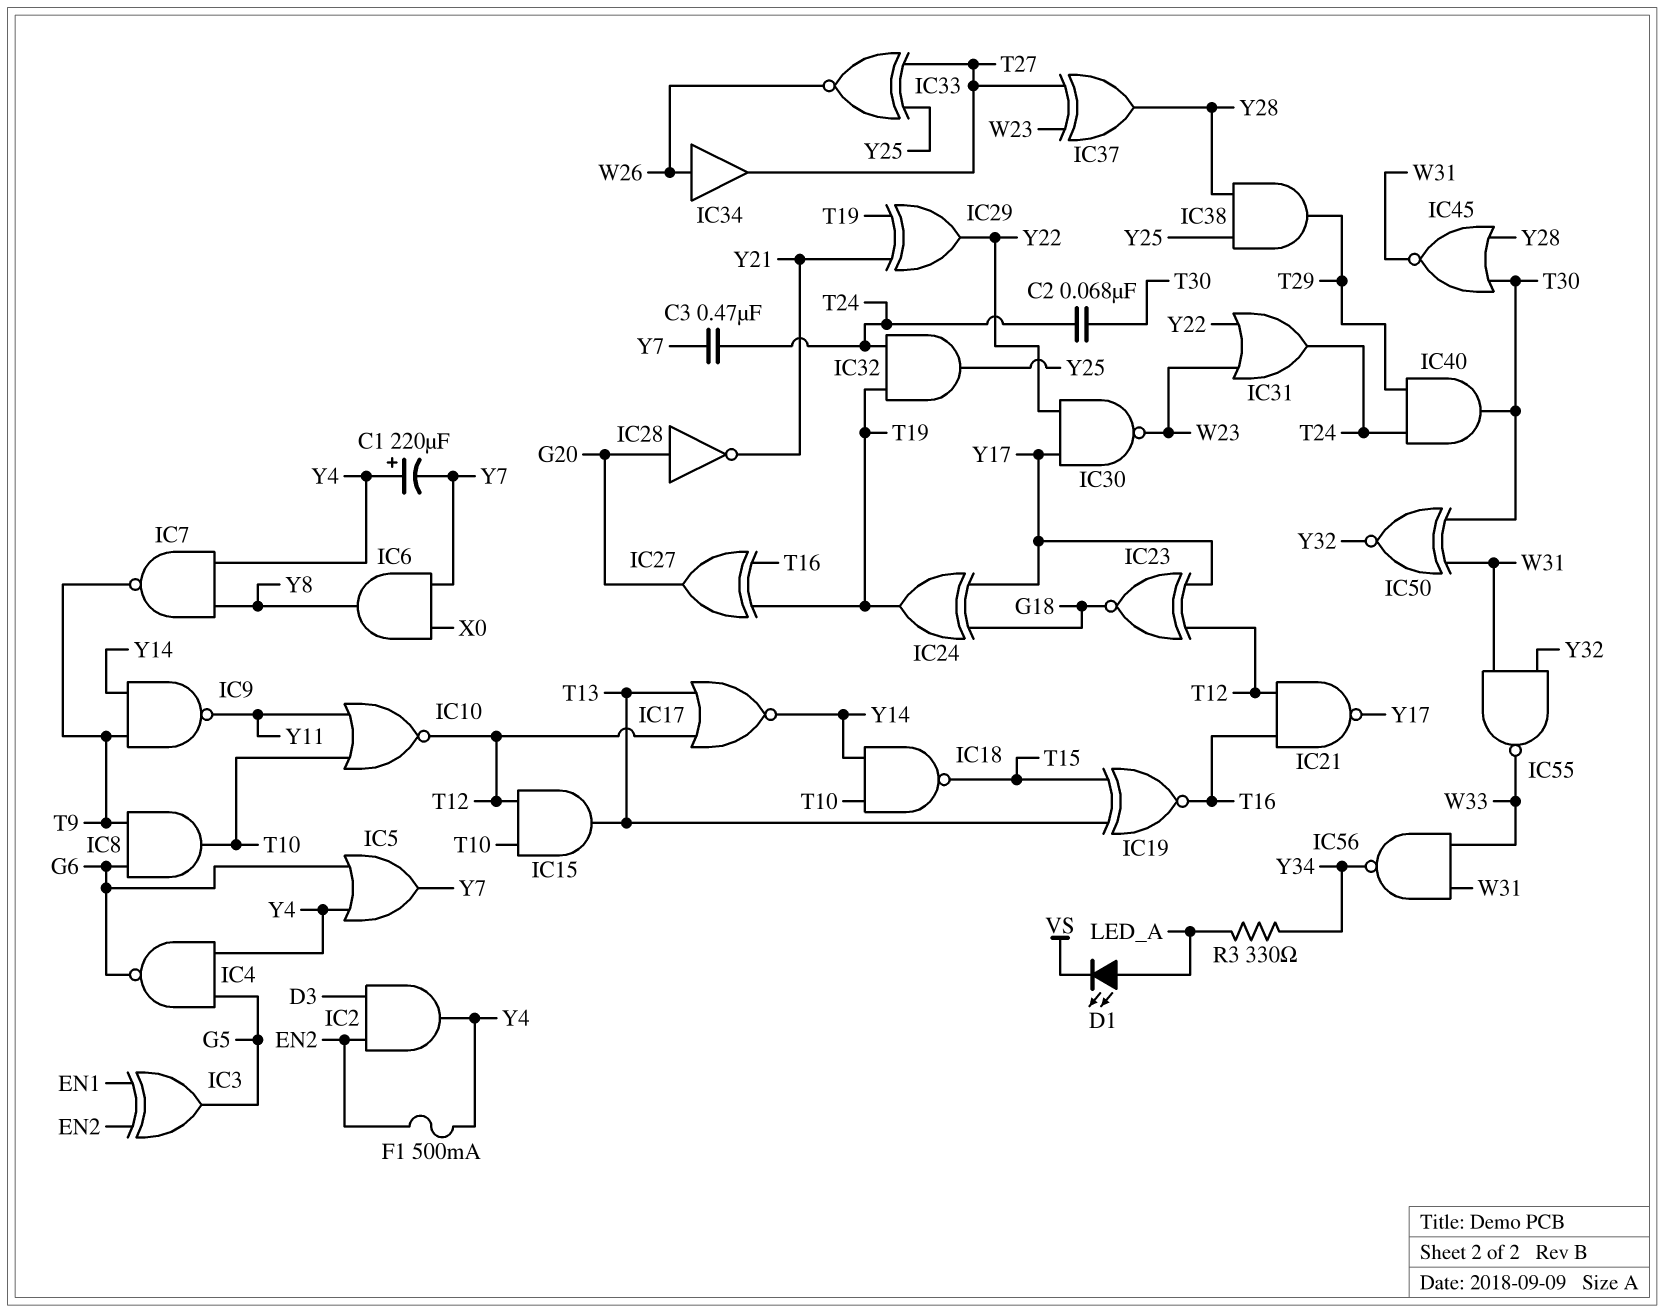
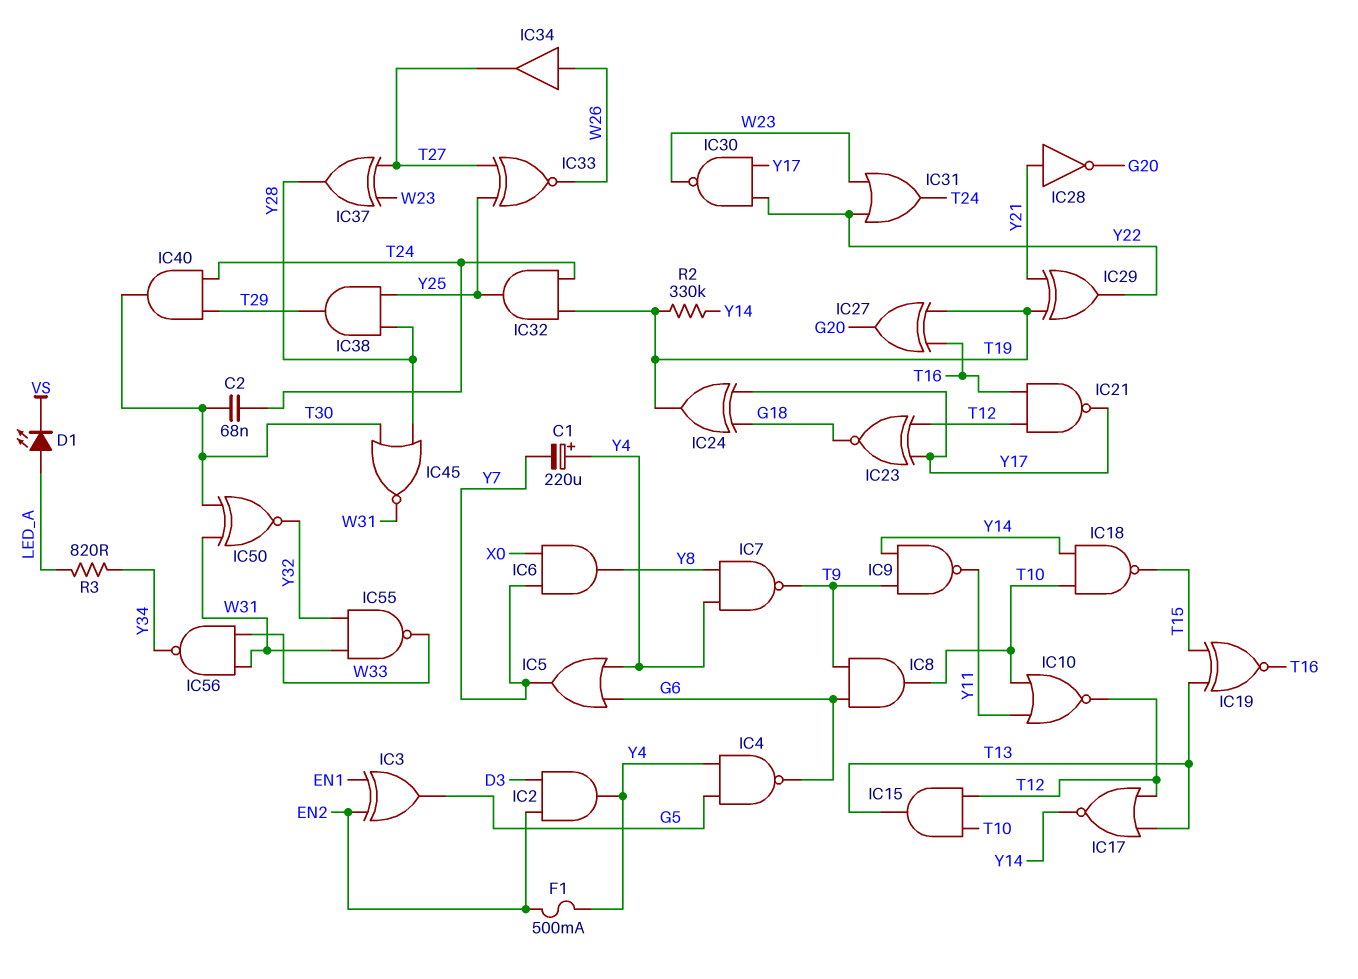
C3: 470nF (T24, Y7) -> none
IC28: NOT (in G20, out Y21) -> NOT (in Y21, out G20)
R2: none -> 330k (T19, Y14)
R3: 330 (LED_A, Y34) -> 820 (LED_A, Y34)

